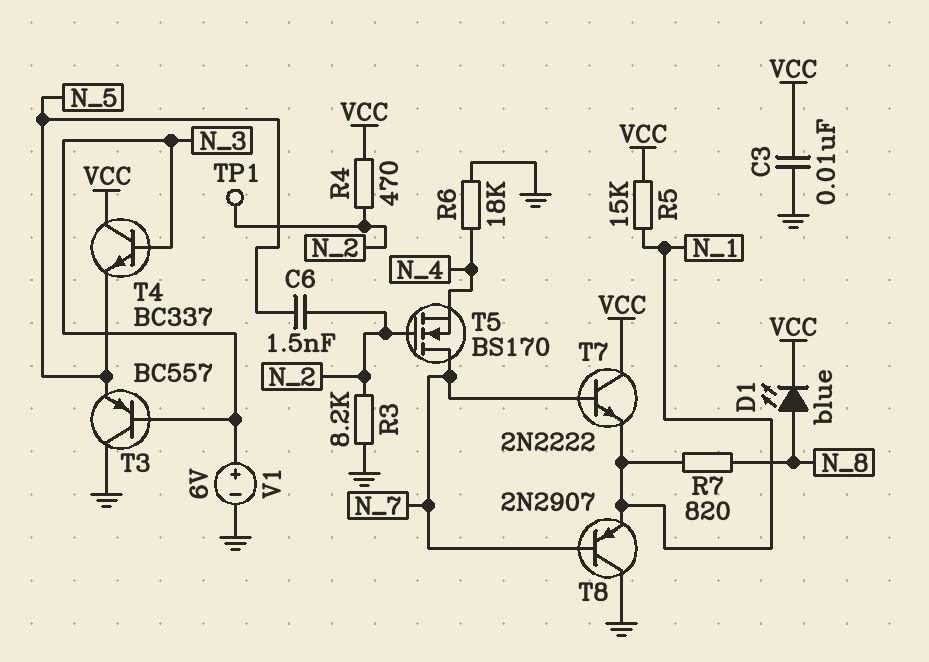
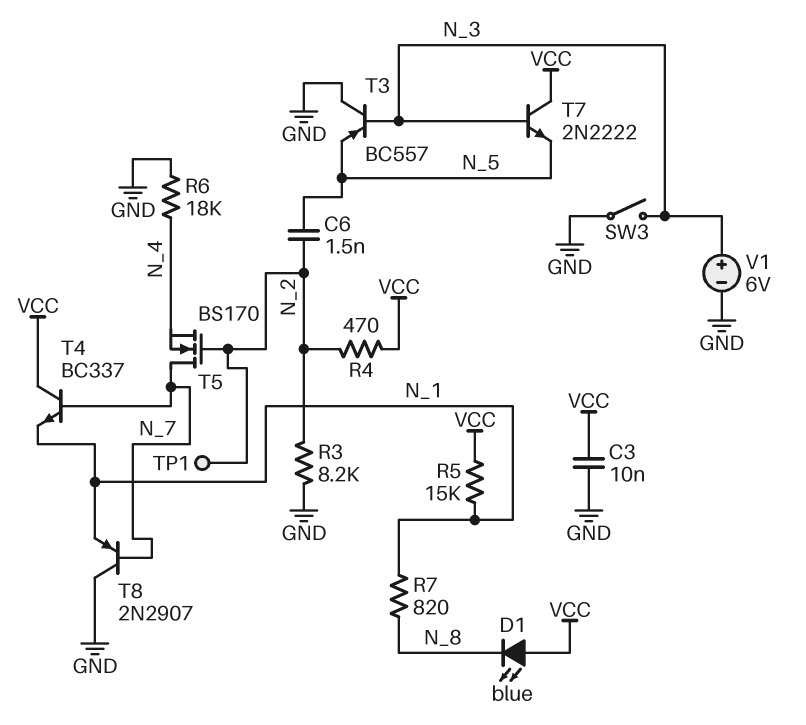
D1: LED blue (A N_8, K VCC) -> LED blue (A VCC, K N_8)
SW3: none -> switch (GND, N_3)
T4: NPN BC337 (B N_3, C VCC, E N_5) -> NPN BC337 (B N_7, C VCC, E N_1)
T7: NPN 2N2222 (B N_7, C VCC, E N_1) -> NPN 2N2222 (B N_3, C VCC, E N_5)

